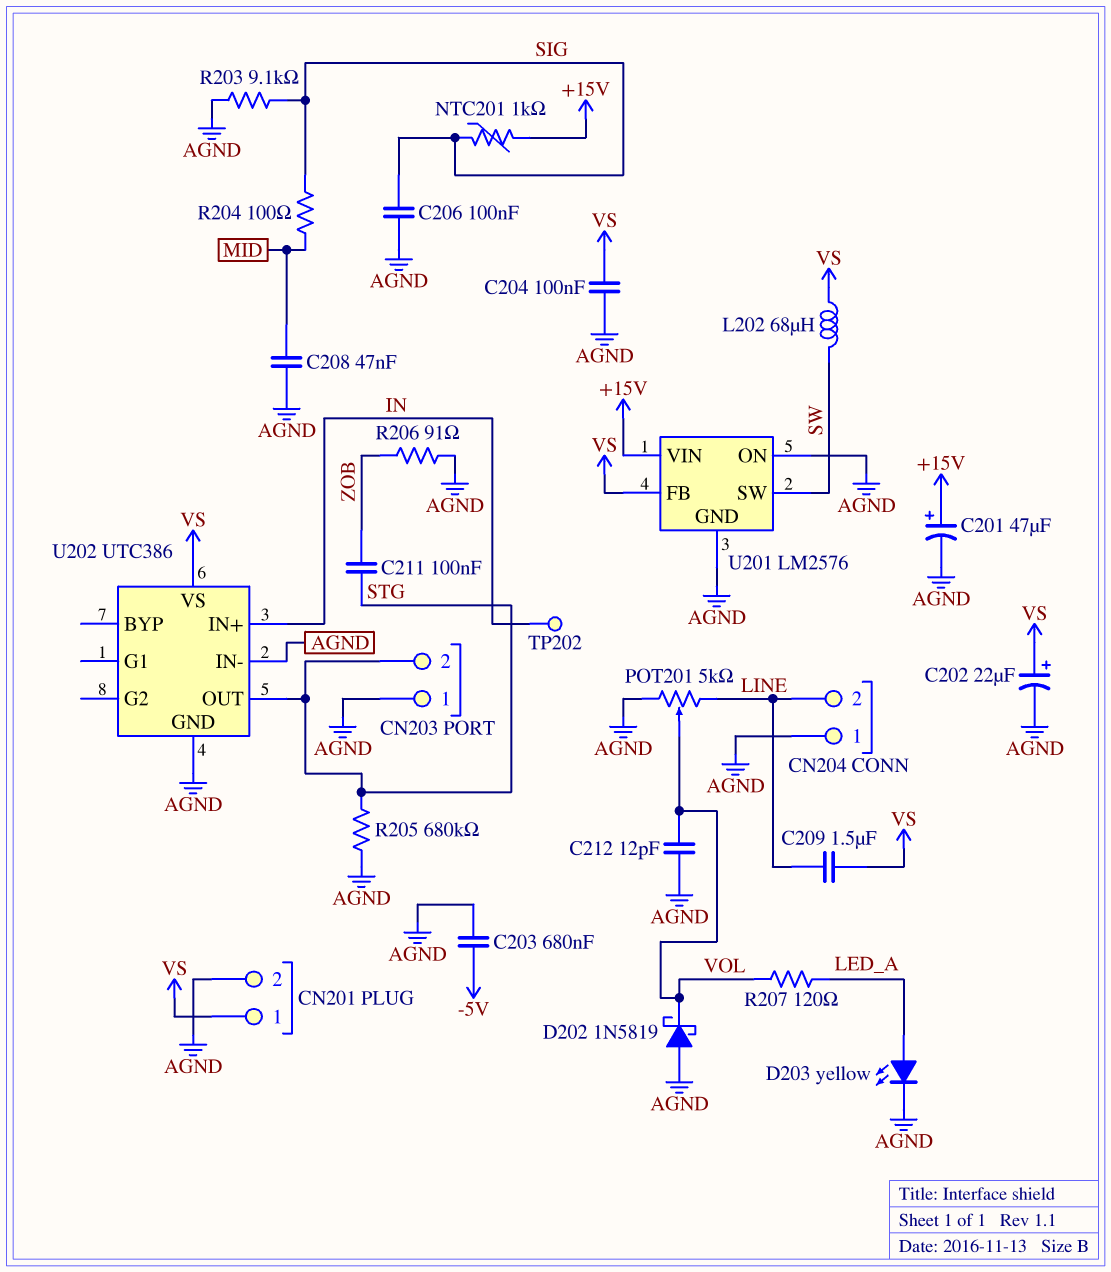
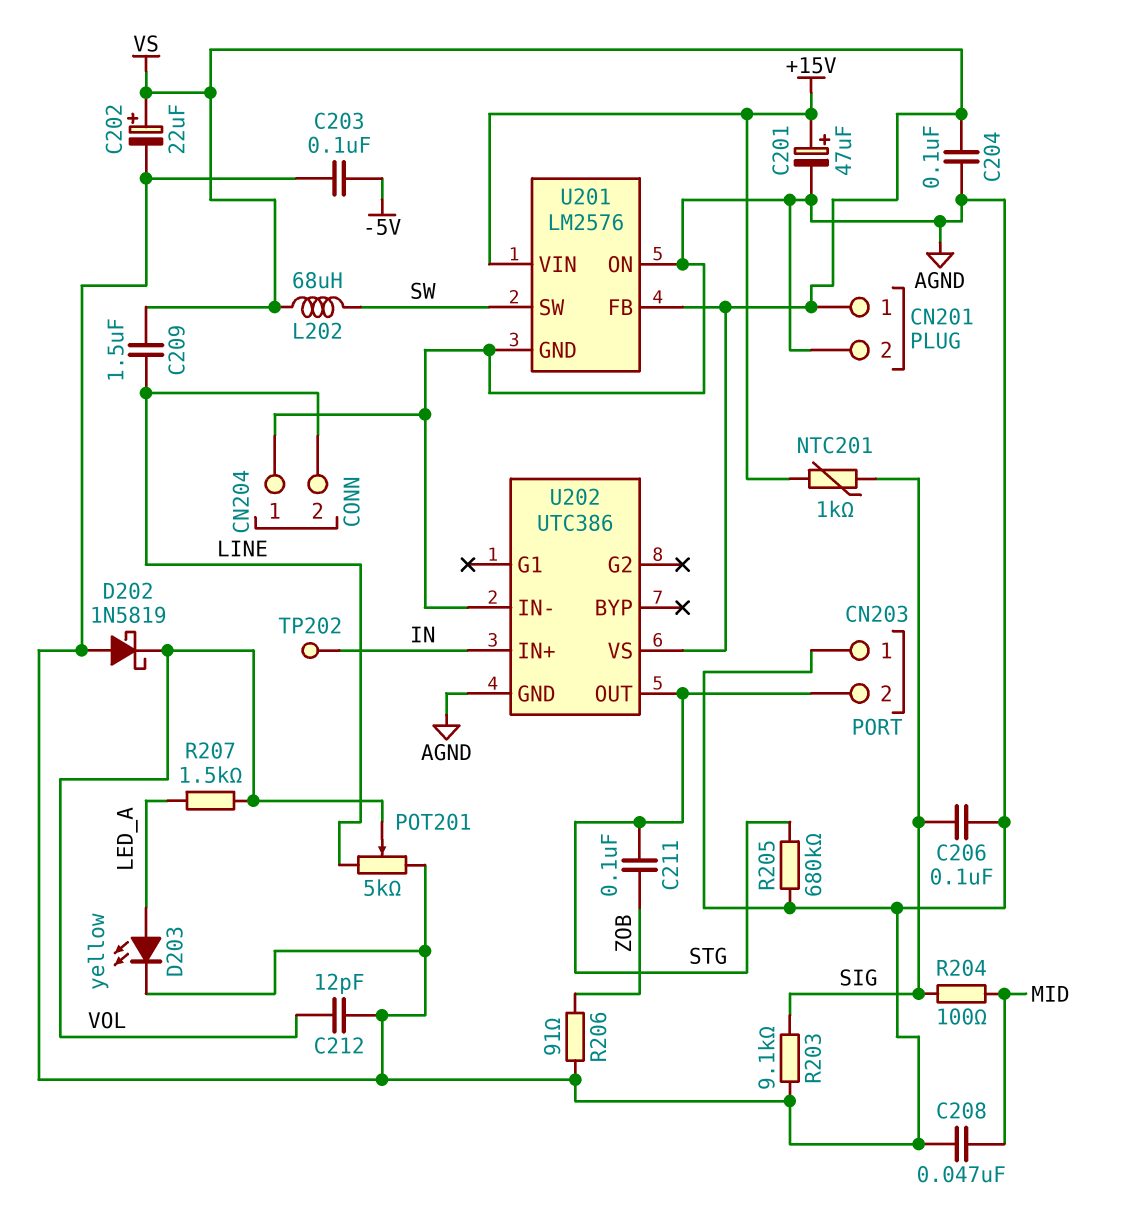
C203: 680nF (-5V, AGND) -> 100nF (-5V, AGND)
R207: 120 (LED_A, VOL) -> 1.5k (LED_A, VOL)

